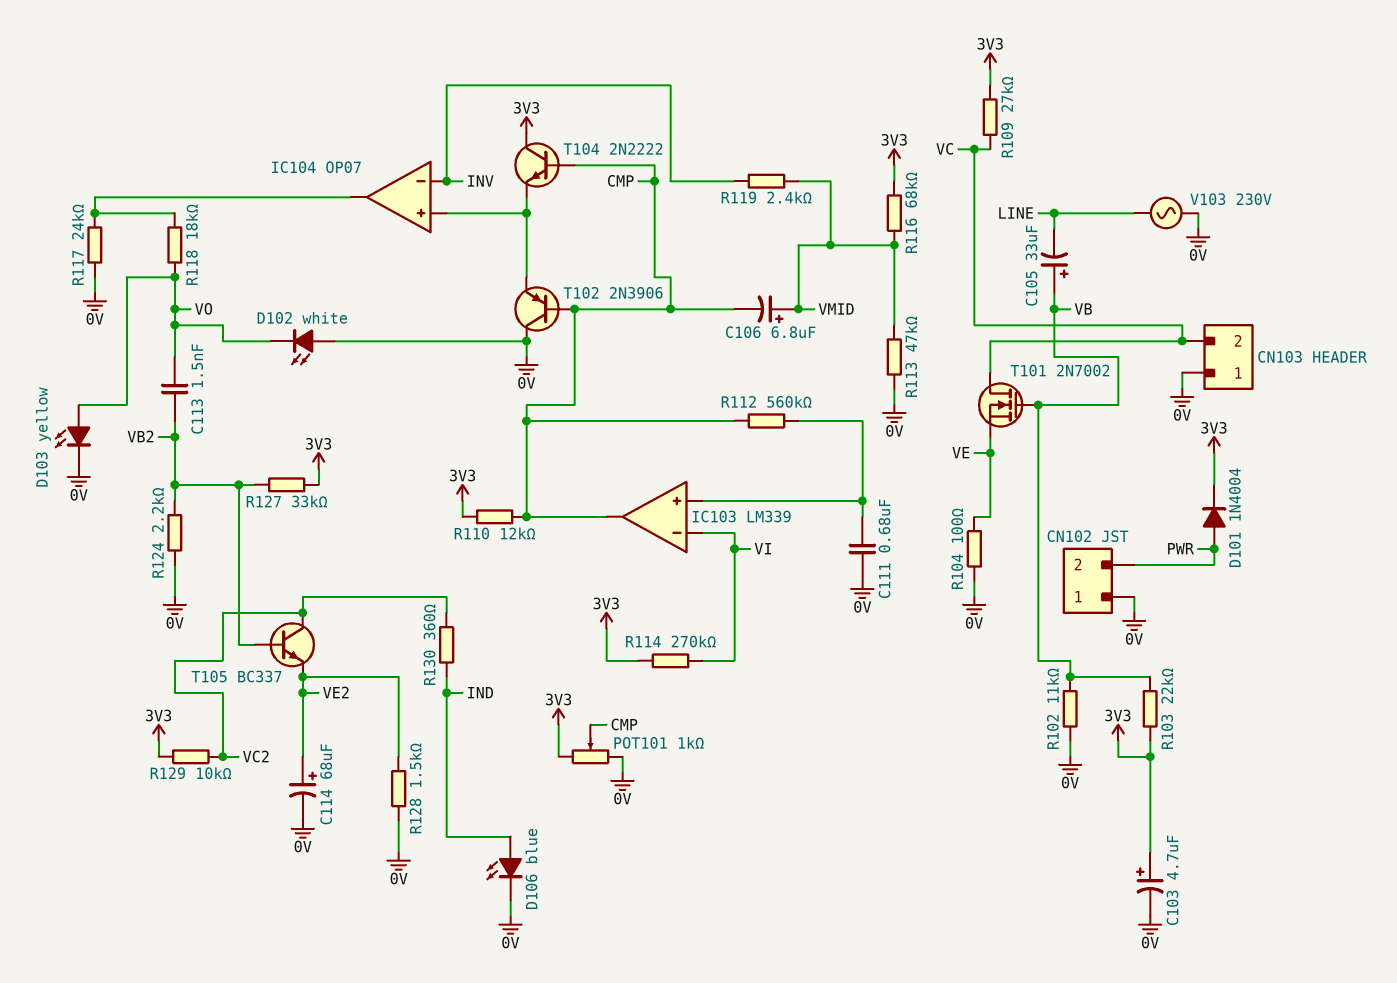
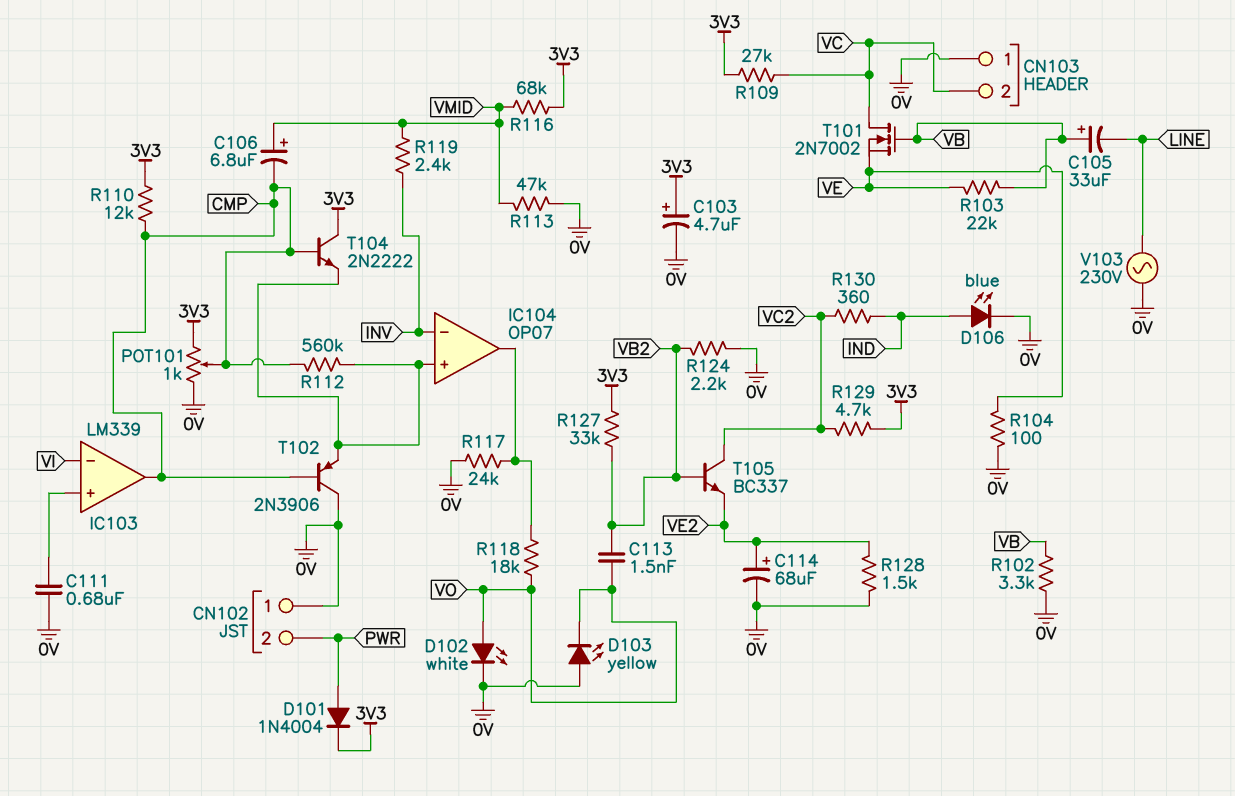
D102: LED white (A 0V, K VO) -> LED white (A VO, K 0V)
D103: LED yellow (A VO, K 0V) -> LED yellow (A 0V, K VO)
R102: 11k (0V, VB) -> 3.3k (0V, VB)
R103: 22k (3V3, VB) -> 22k (VB, VE)
R112: 560k (CMP, IC103/in+) -> 560k (CMP, IC104/in+)
R114: 270k (3V3, VI) -> none
R129: 10k (3V3, VC2) -> 4.7k (3V3, VC2)

